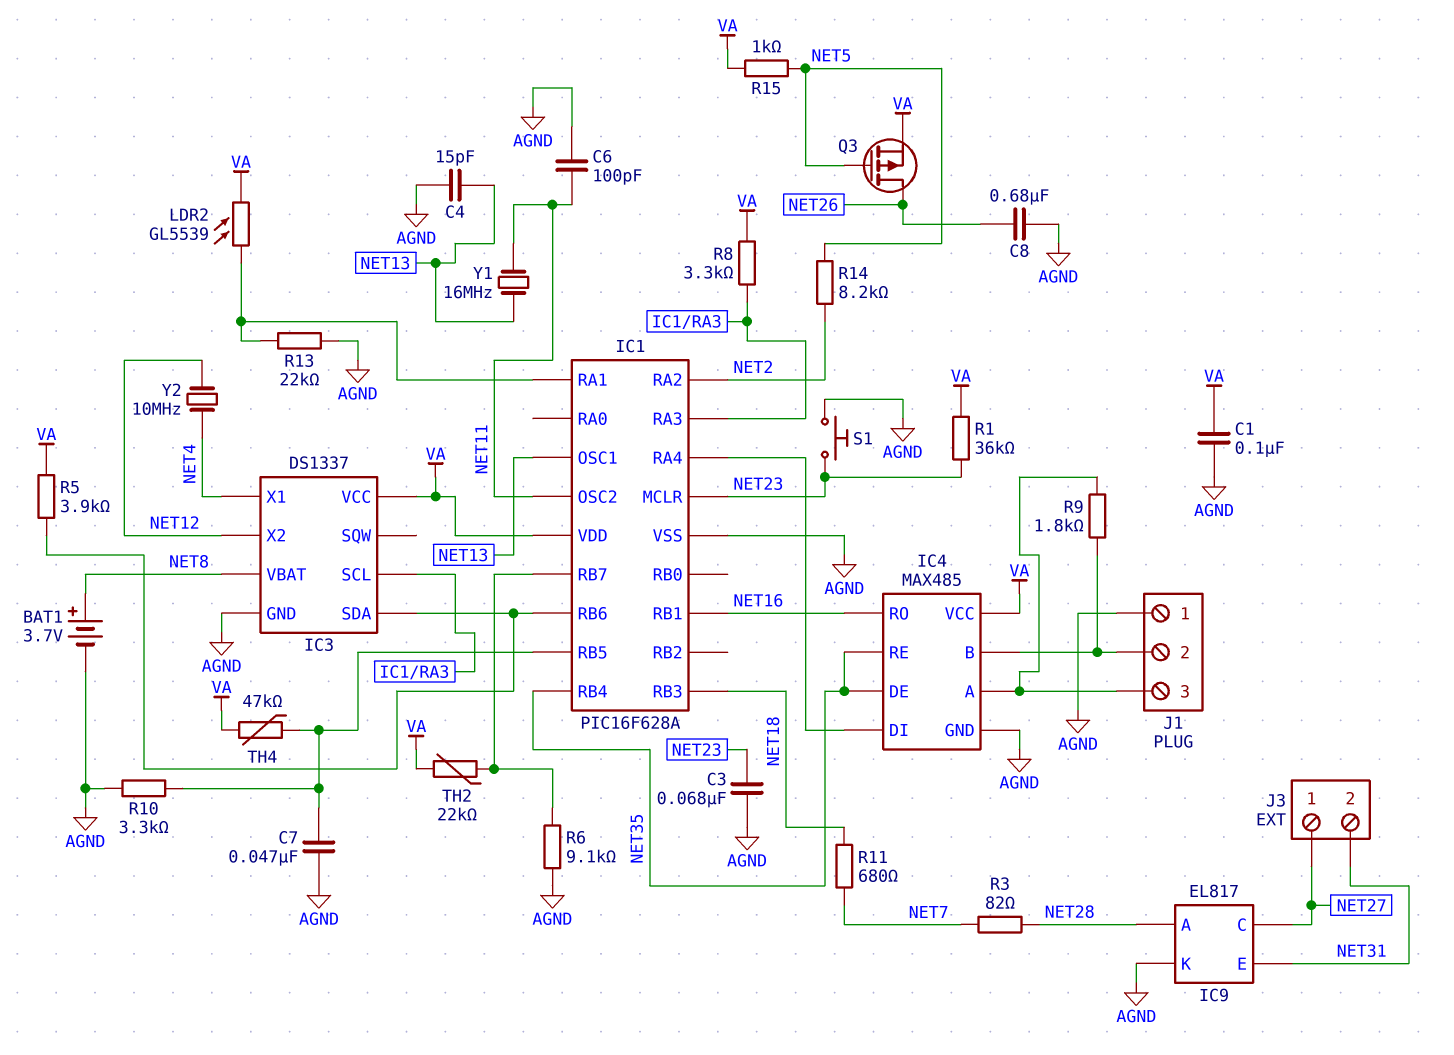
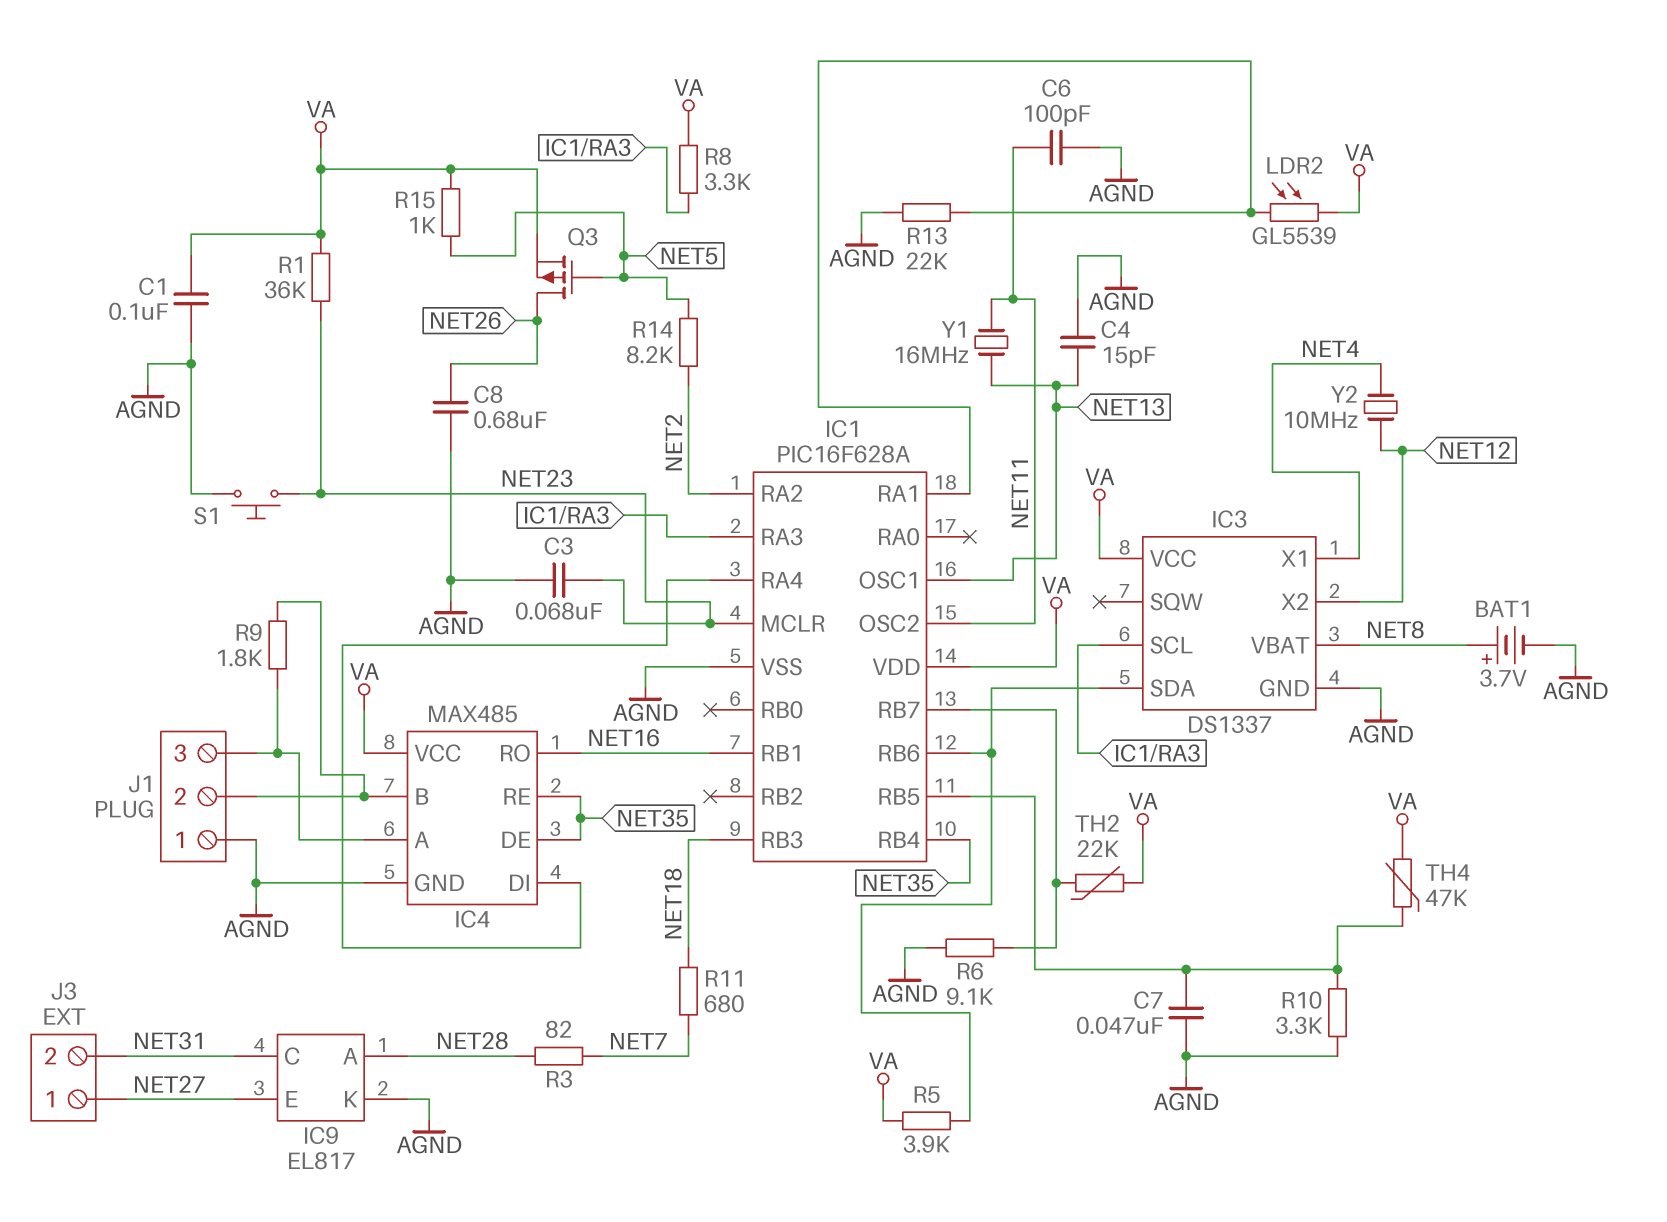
IC9 pin C: NET27 -> NET31
IC9 pin E: NET31 -> NET27

